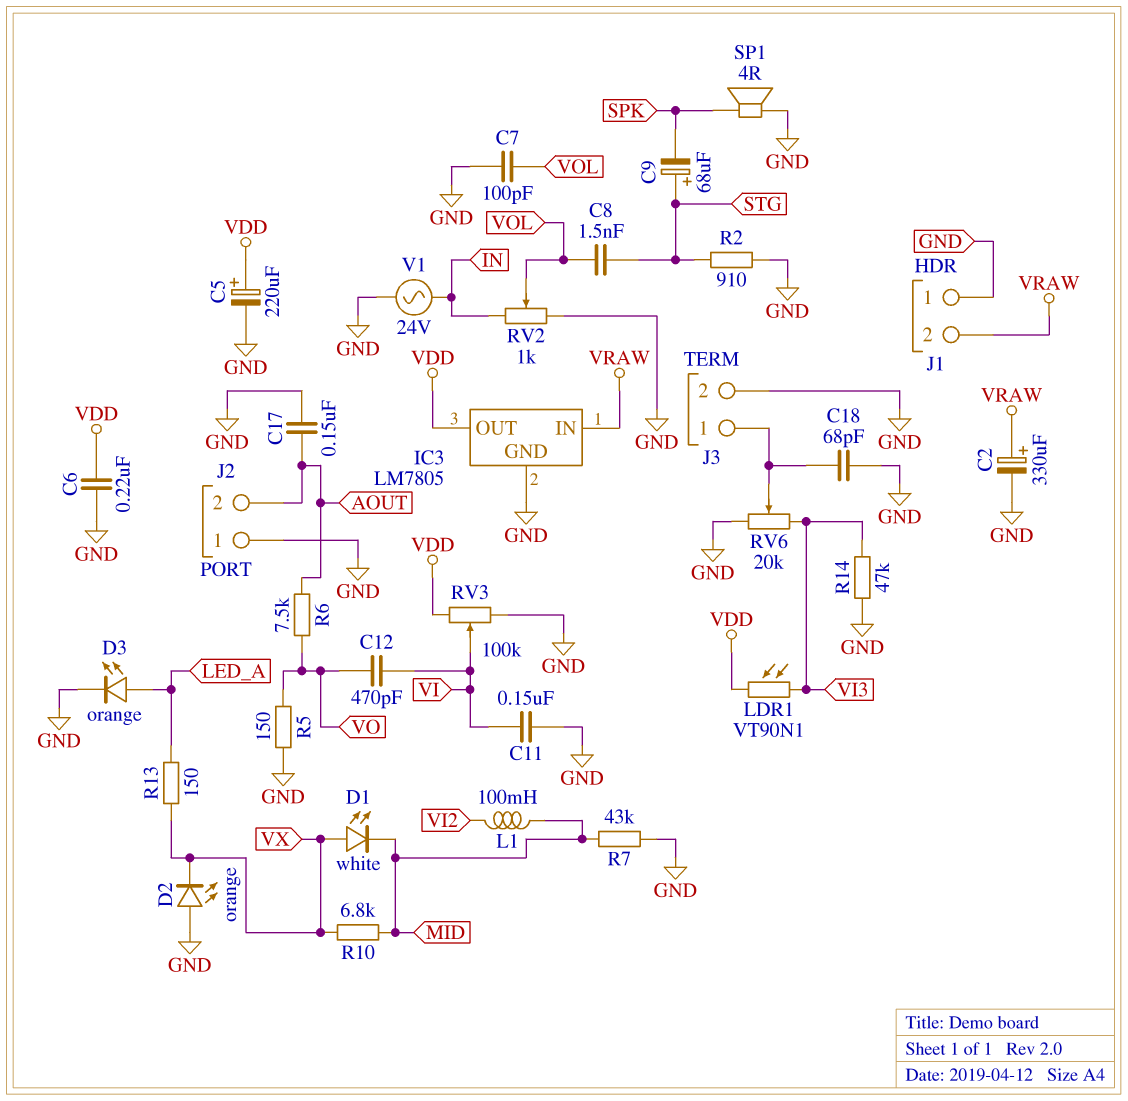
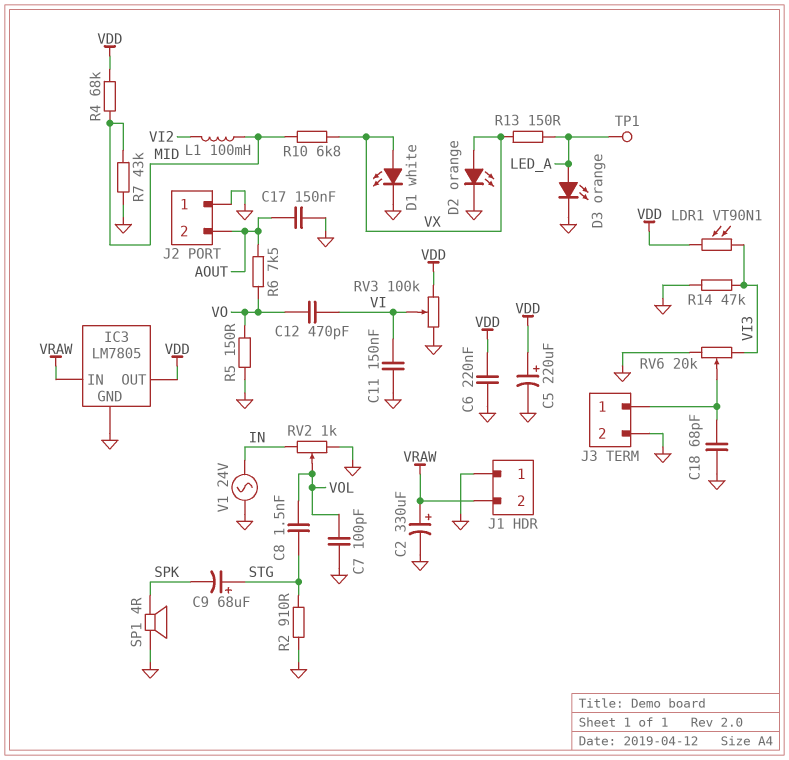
D1: LED white (A VX, K MID) -> LED white (A VX, K GND)
D2: LED orange (A GND, K VX) -> LED orange (A VX, K GND)
R4: none -> 68k (MID, VDD)
TP1: none -> test point (LED_A)

